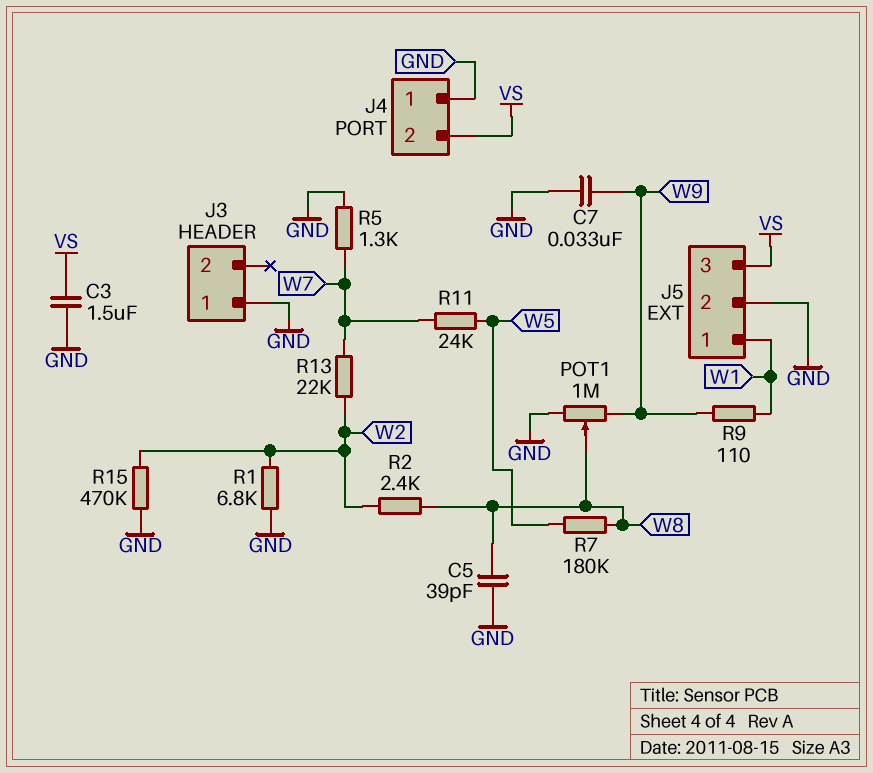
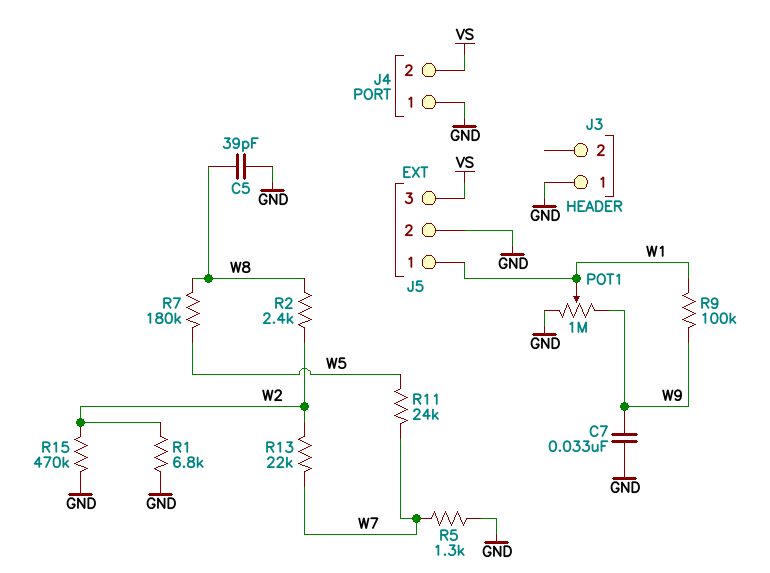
C3: 1.5uF (GND, VS) -> none
POT1: 1M (GND, W9, wiper W8) -> 1M (GND, W9, wiper W1)
R9: 110 (W1, W9) -> 100k (W1, W9)

